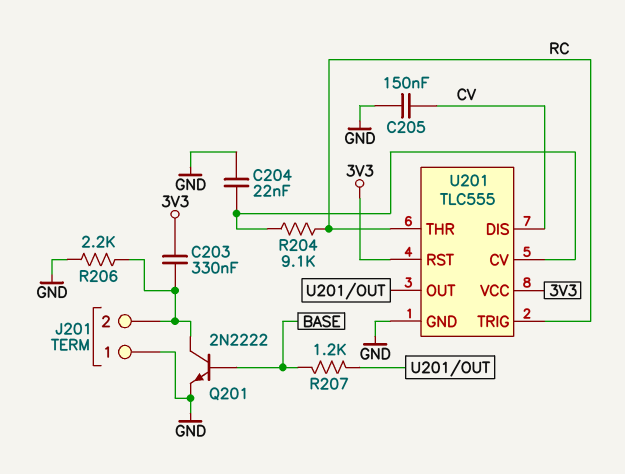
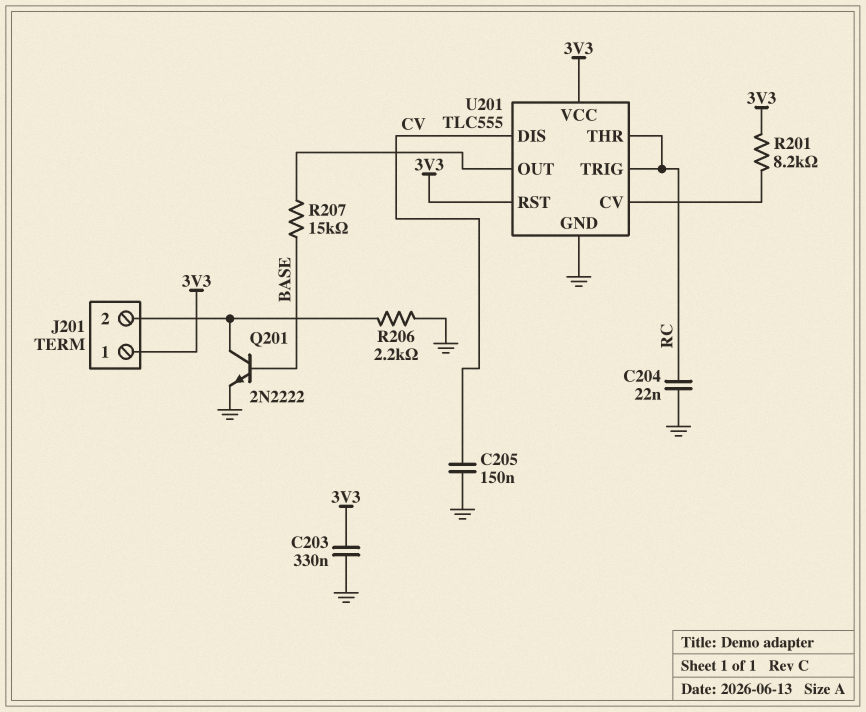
C203: 330nF (3V3, J201/2) -> 330nF (3V3, GND)
C204: 22nF (GND, U201/CV) -> 22nF (GND, RC)
J201 pin 1: GND -> 3V3
R201: none -> 8.2k (3V3, U201/CV)
R204: 9.1k (RC, U201/CV) -> none
R207: 1.2k (BASE, U201/OUT) -> 15k (BASE, U201/OUT)

